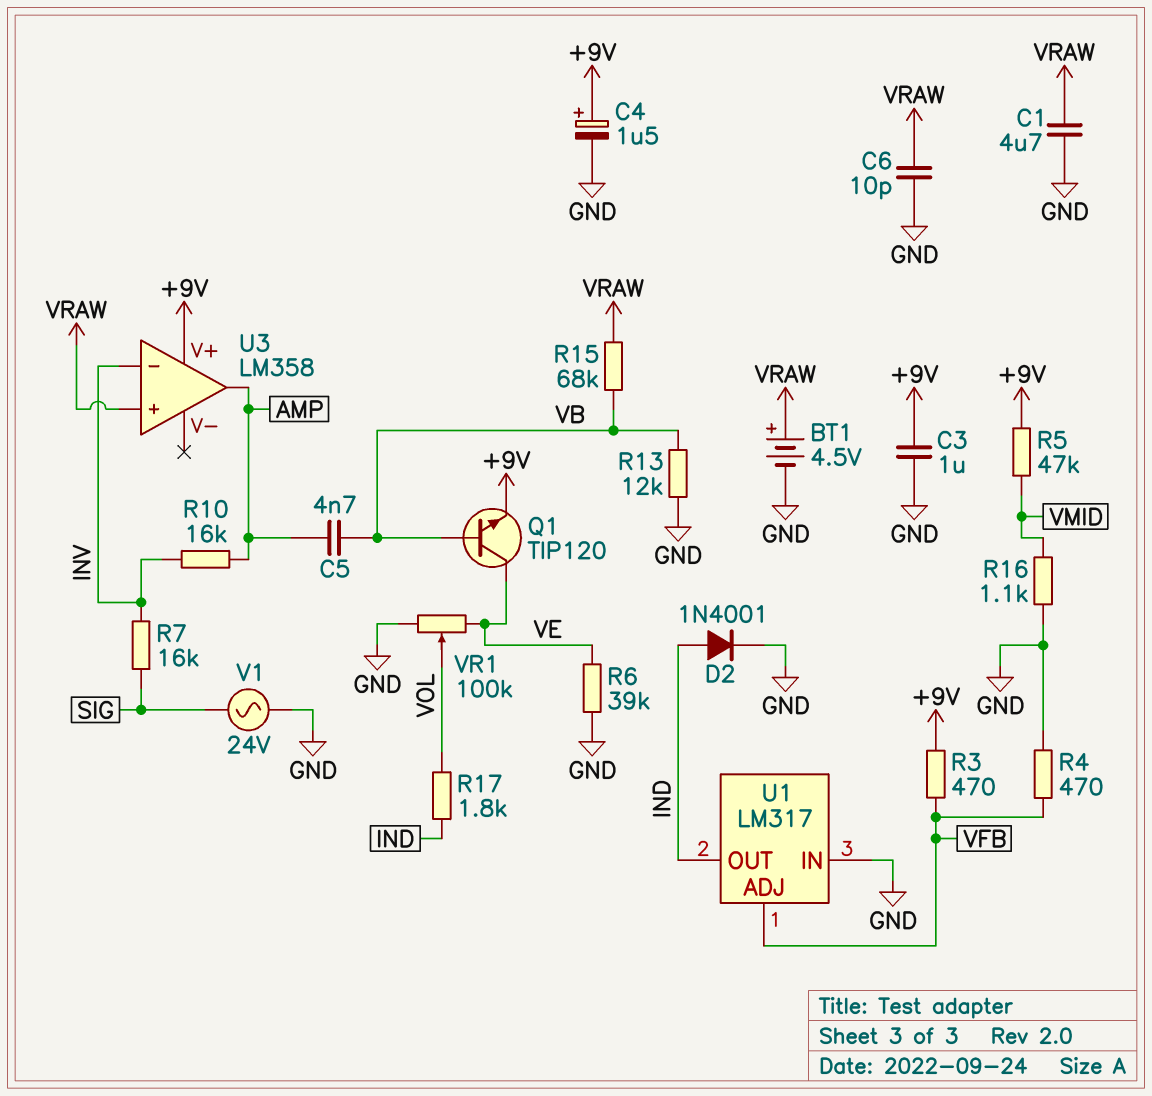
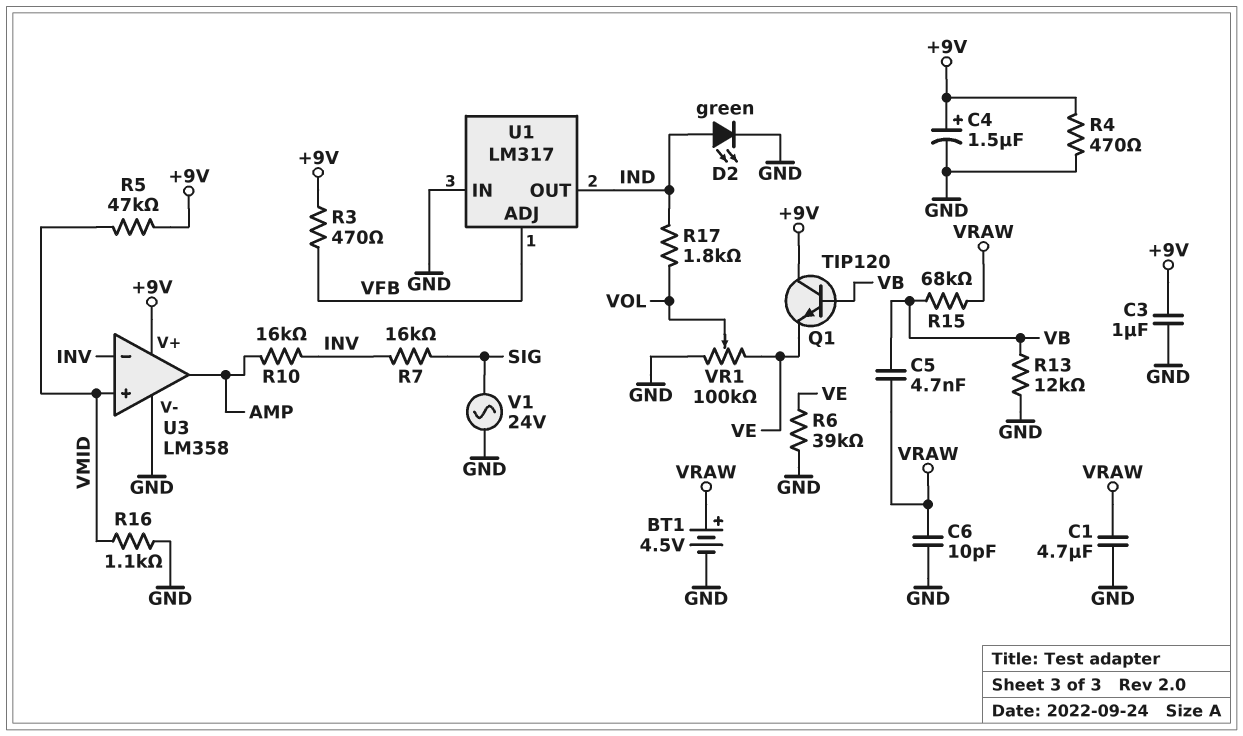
C5: 4.7nF (AMP, VB) -> 4.7nF (VB, VRAW)
D2: diode 1N4001 (A IND, K GND) -> LED green (A IND, K GND)
Q1: NPN TIP120 (B VB, C VE, E +9V) -> NPN TIP120 (B VB, C +9V, E VE)
R4: 470 (GND, VFB) -> 470 (+9V, GND)
U3 pin V-: none -> GND
U3 pin in+: VRAW -> VMID

